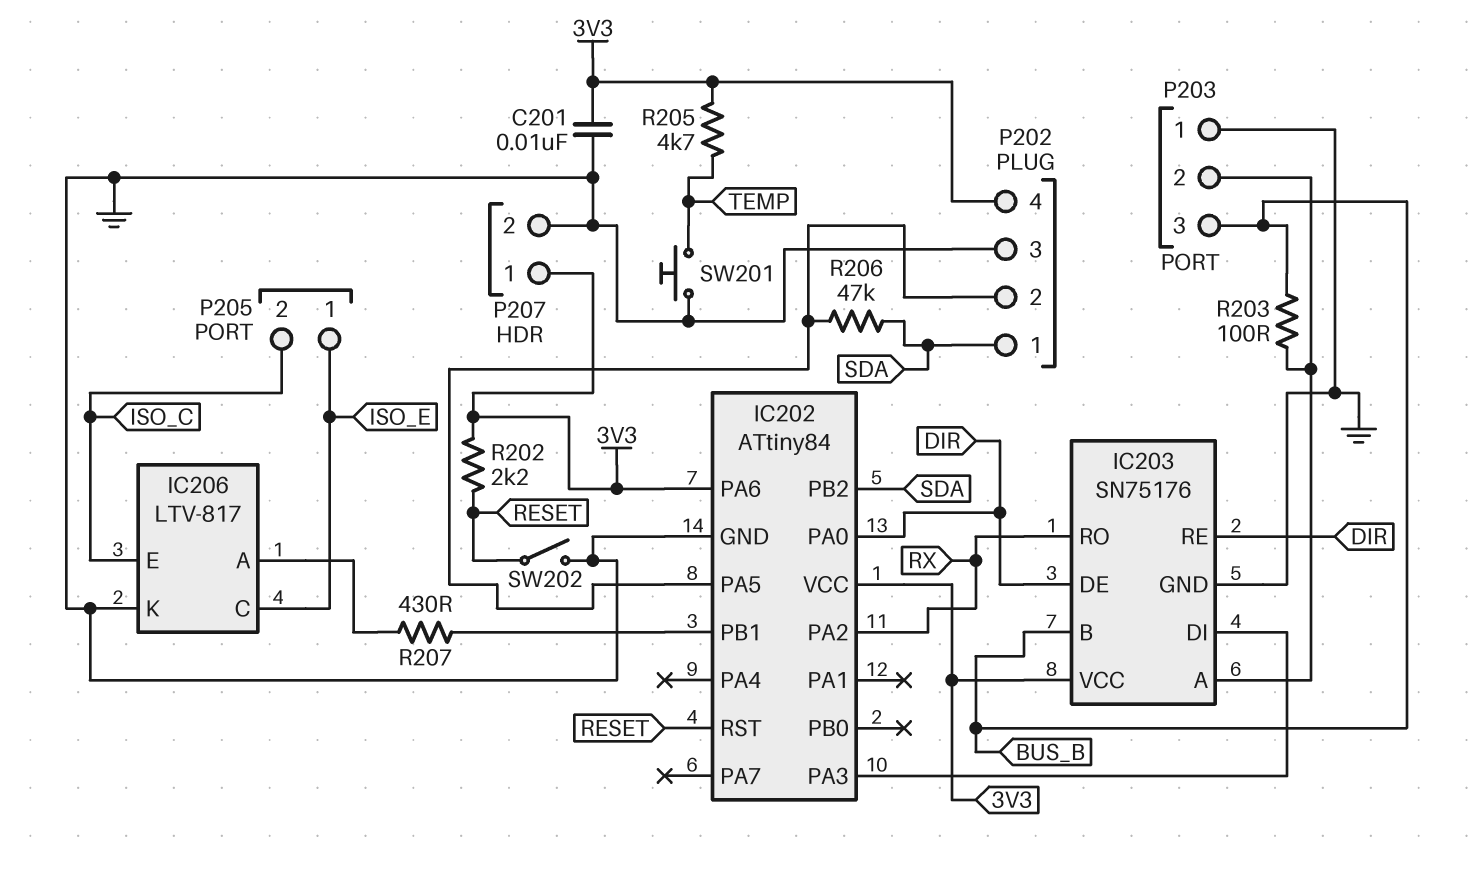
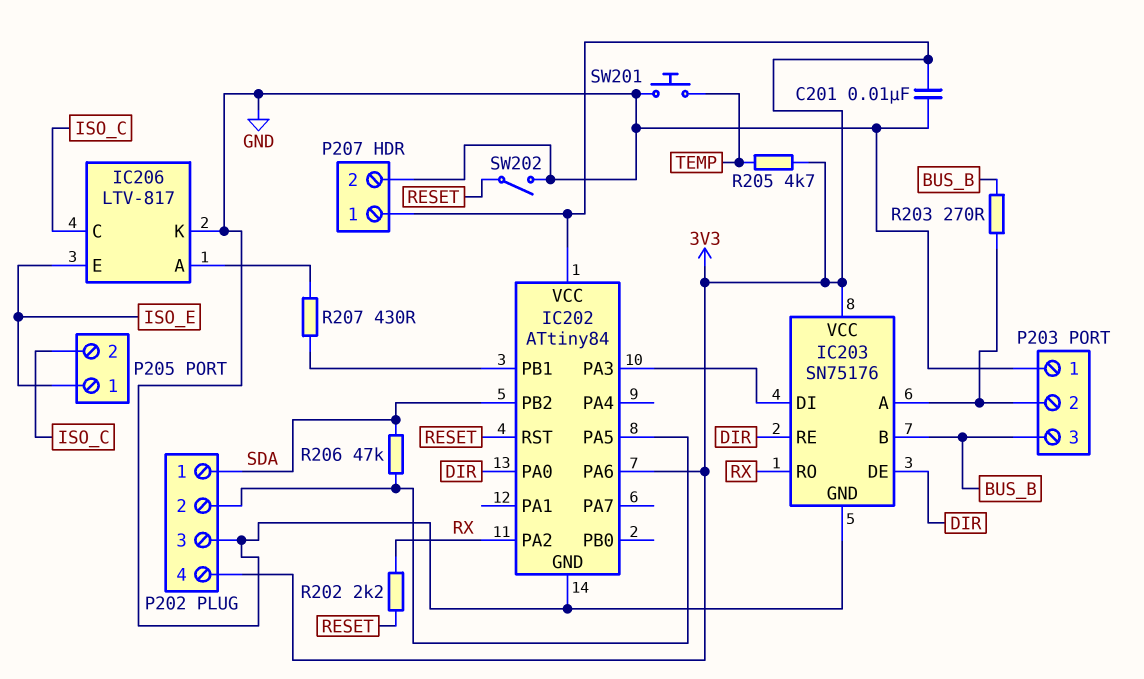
IC206 pin C: ISO_E -> ISO_C
IC206 pin E: ISO_C -> ISO_E
R202: 2.2k (3V3, RESET) -> 2.2k (RESET, RX)
R203: 100 (BUS_B, IC203/A) -> 270 (BUS_B, IC203/A)

